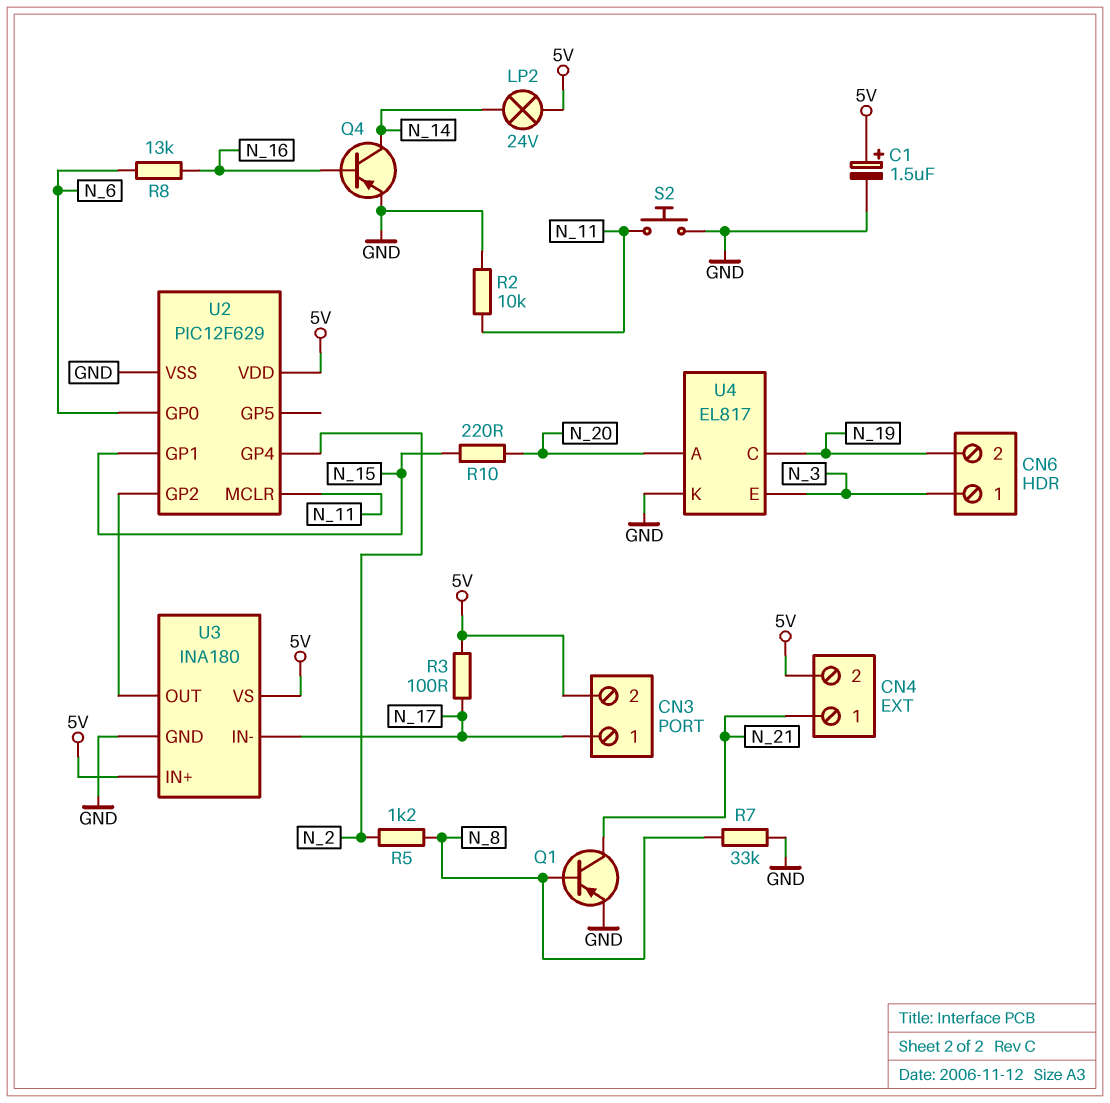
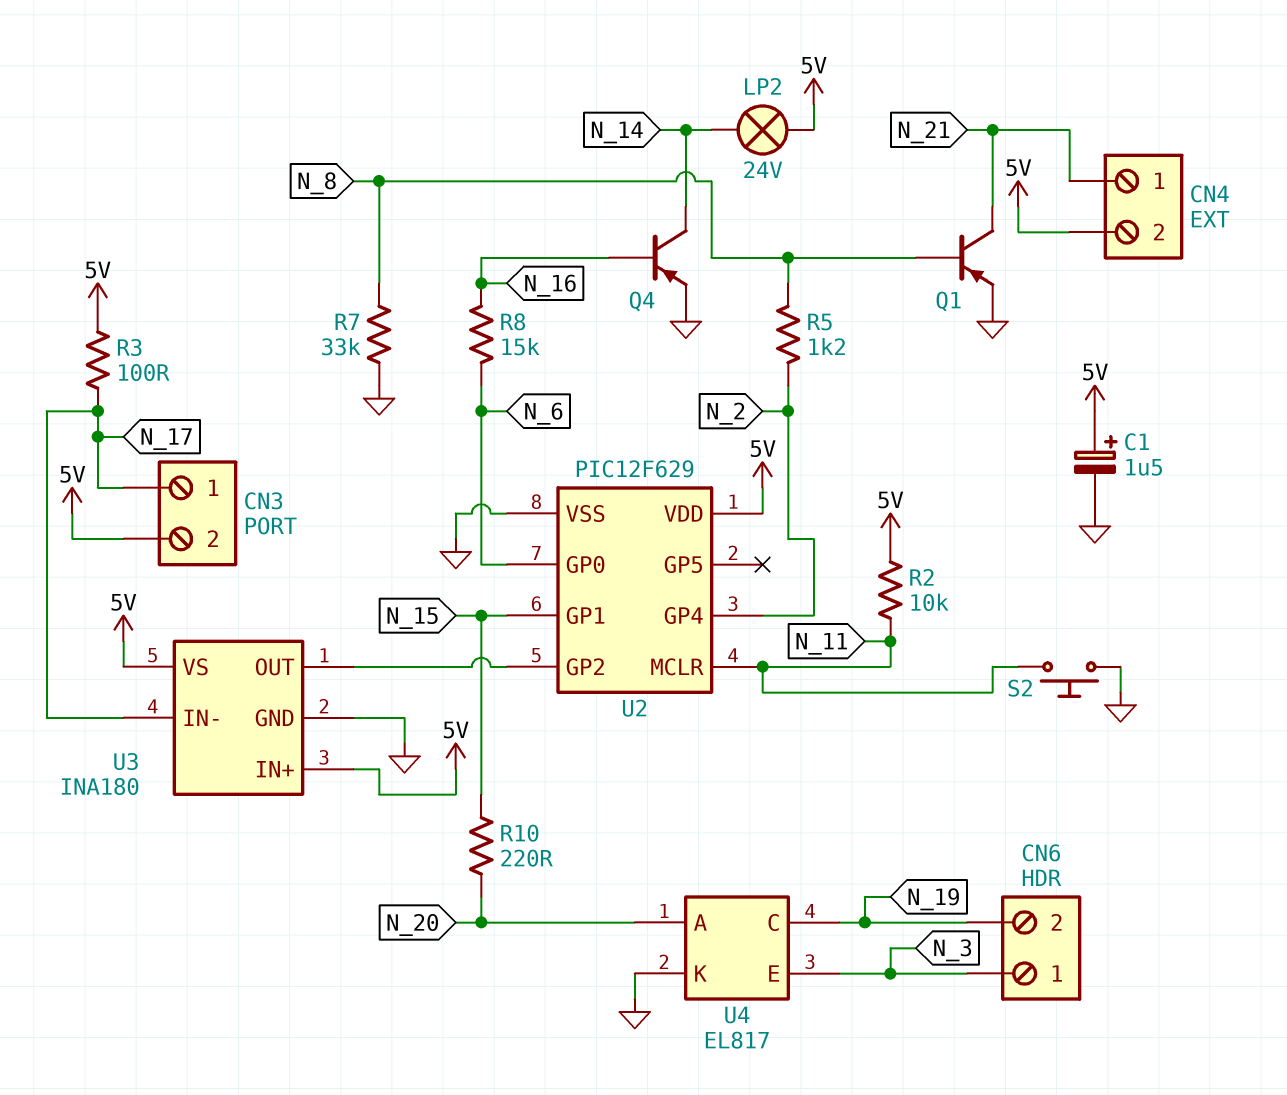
R2: 10k (GND, N_11) -> 10k (5V, N_11)
R8: 13k (N_6, N_16) -> 15k (N_6, N_16)

